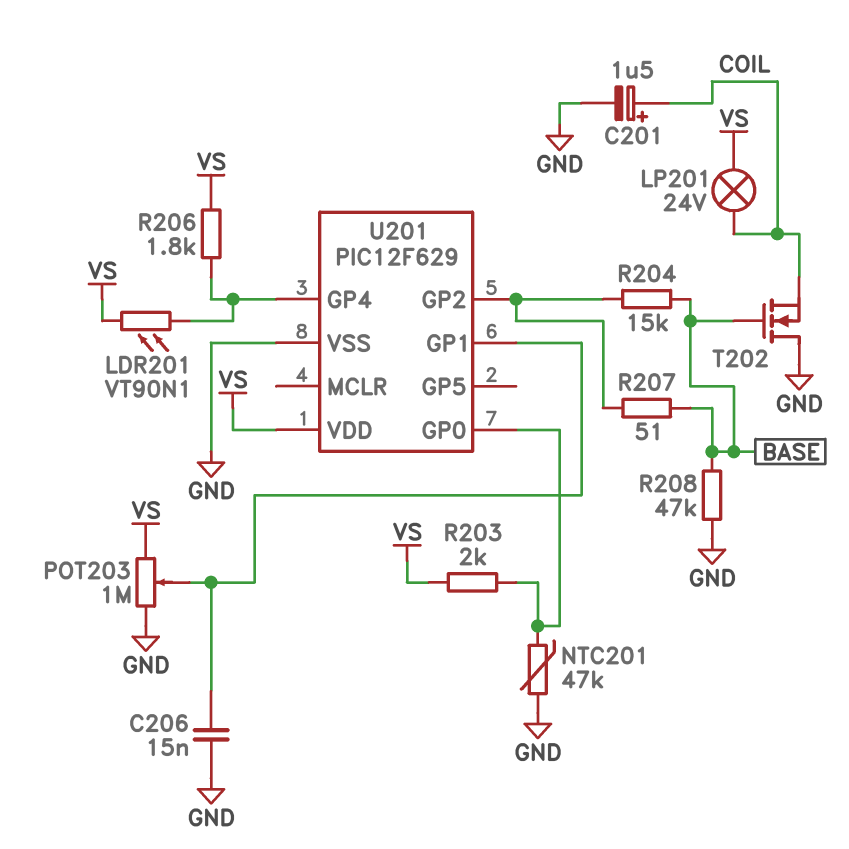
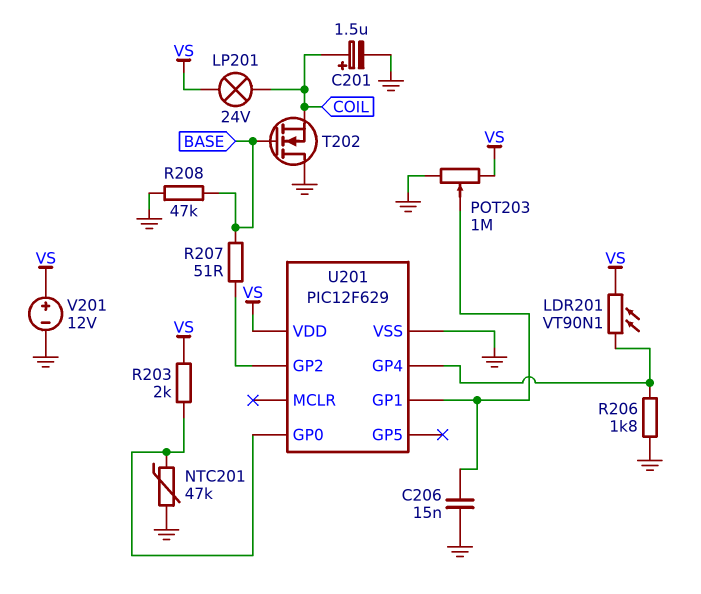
R204: 15k (BASE, U201/GP2) -> none
R206: 1.8k (U201/GP4, VS) -> 1.8k (GND, U201/GP4)
V201: none -> 12V (plus VS, minus GND)

